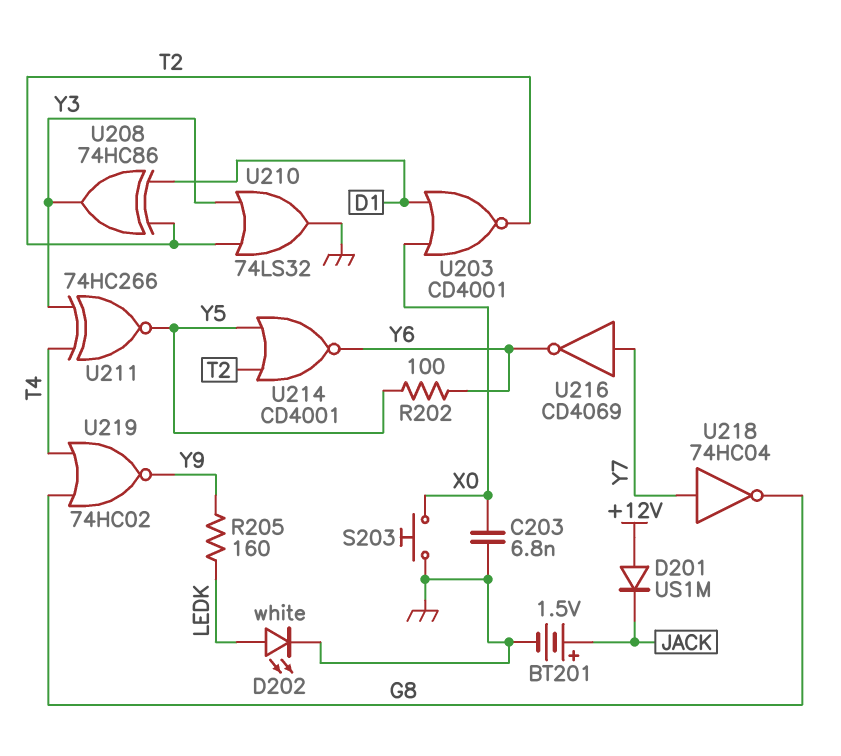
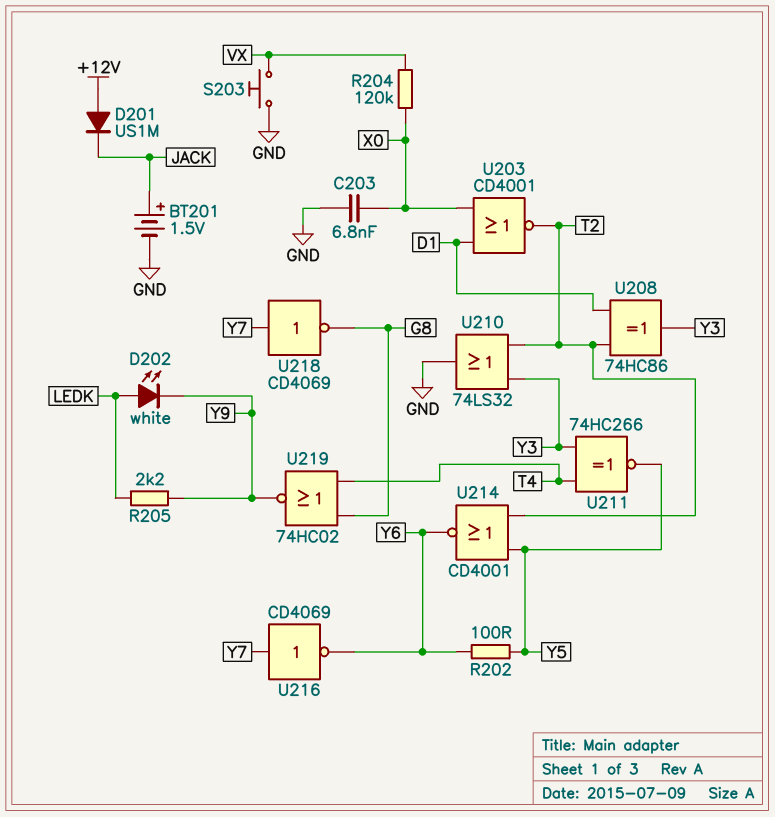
D202: LED white (A LEDK, K GND) -> LED white (A LEDK, K Y9)
R204: none -> 120k (VX, X0)
R205: 160 (LEDK, Y9) -> 2.2k (LEDK, Y9)
S203: button (GND, X0) -> button (GND, VX)
U218: NOT 74HC04 (in Y7, out G8) -> NOT CD4069 (in Y7, out G8)

